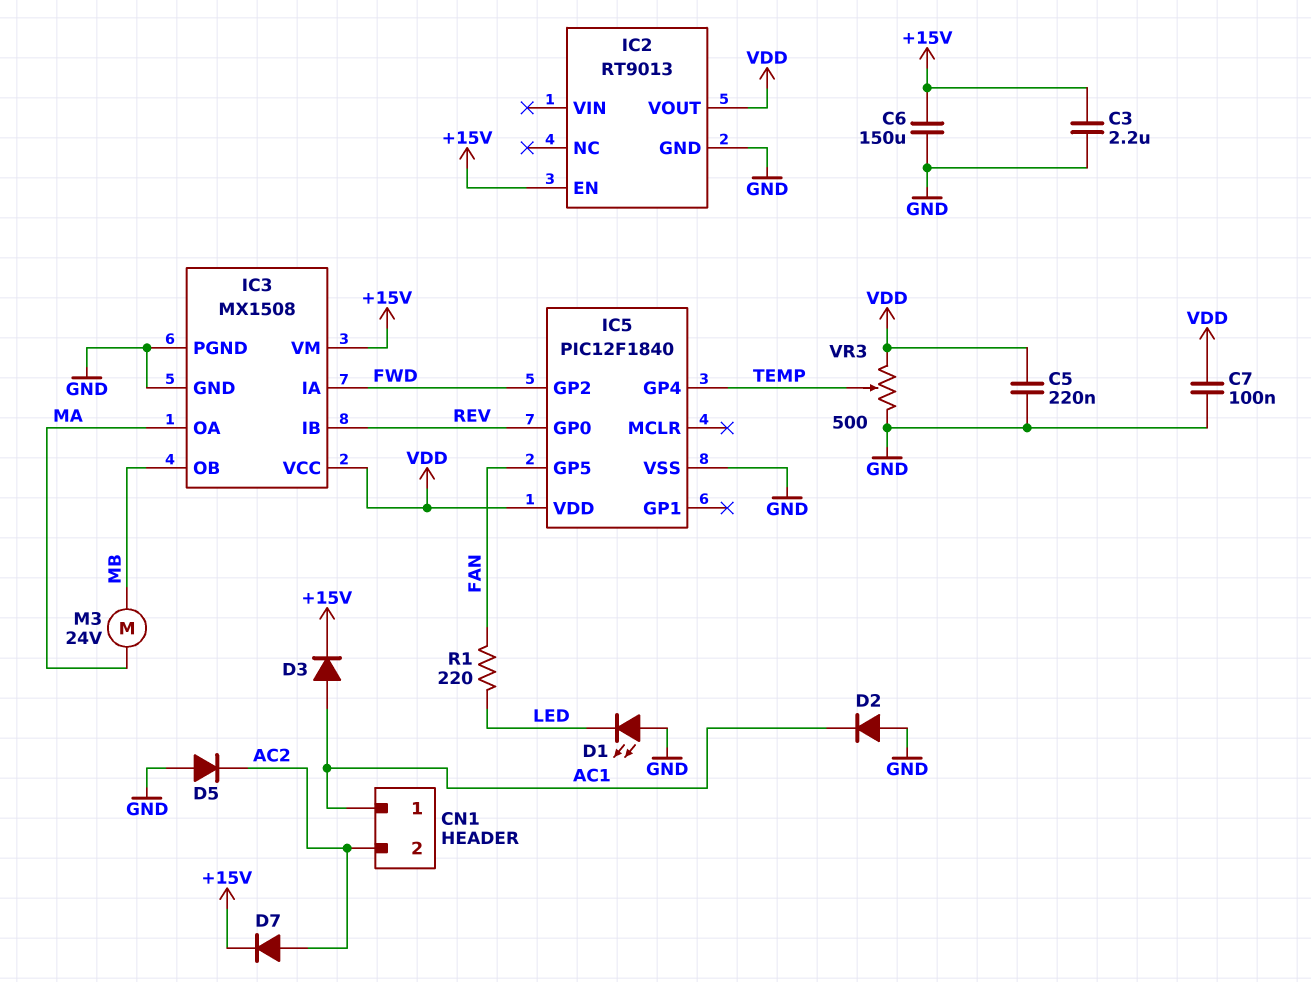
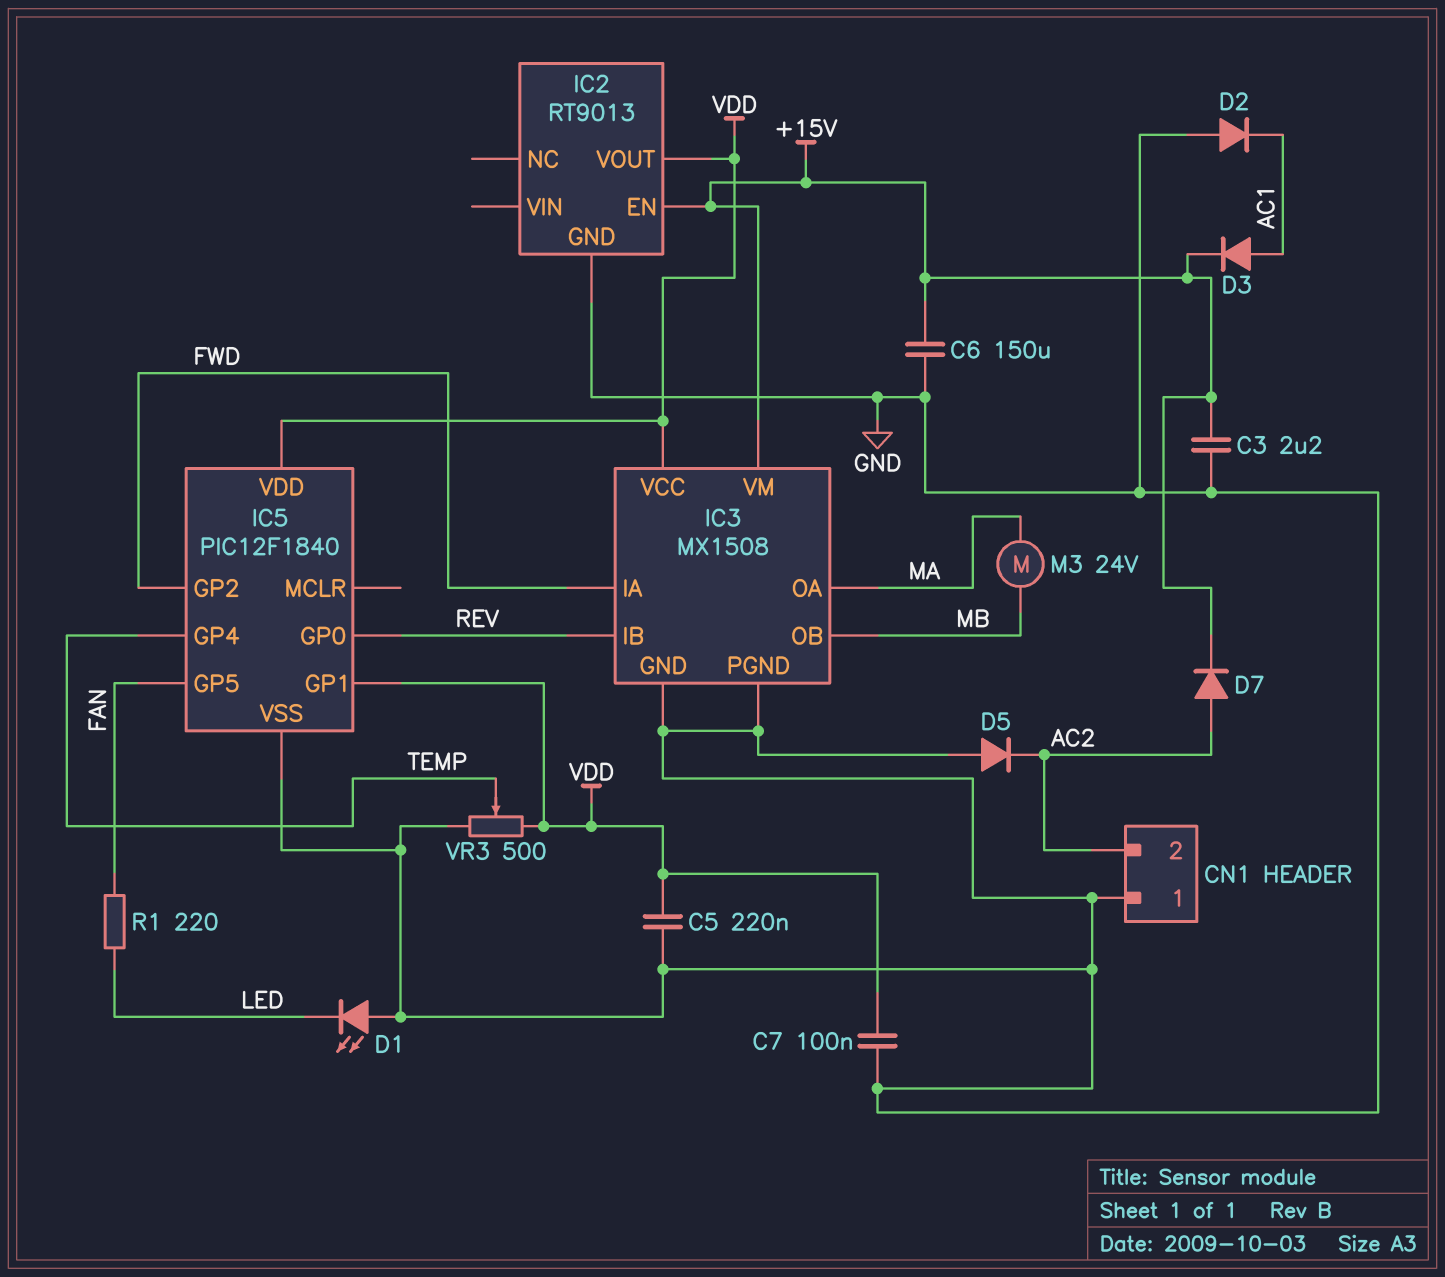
CN1 pin 1: AC1 -> GND
IC5 pin GP1: none -> VDD

